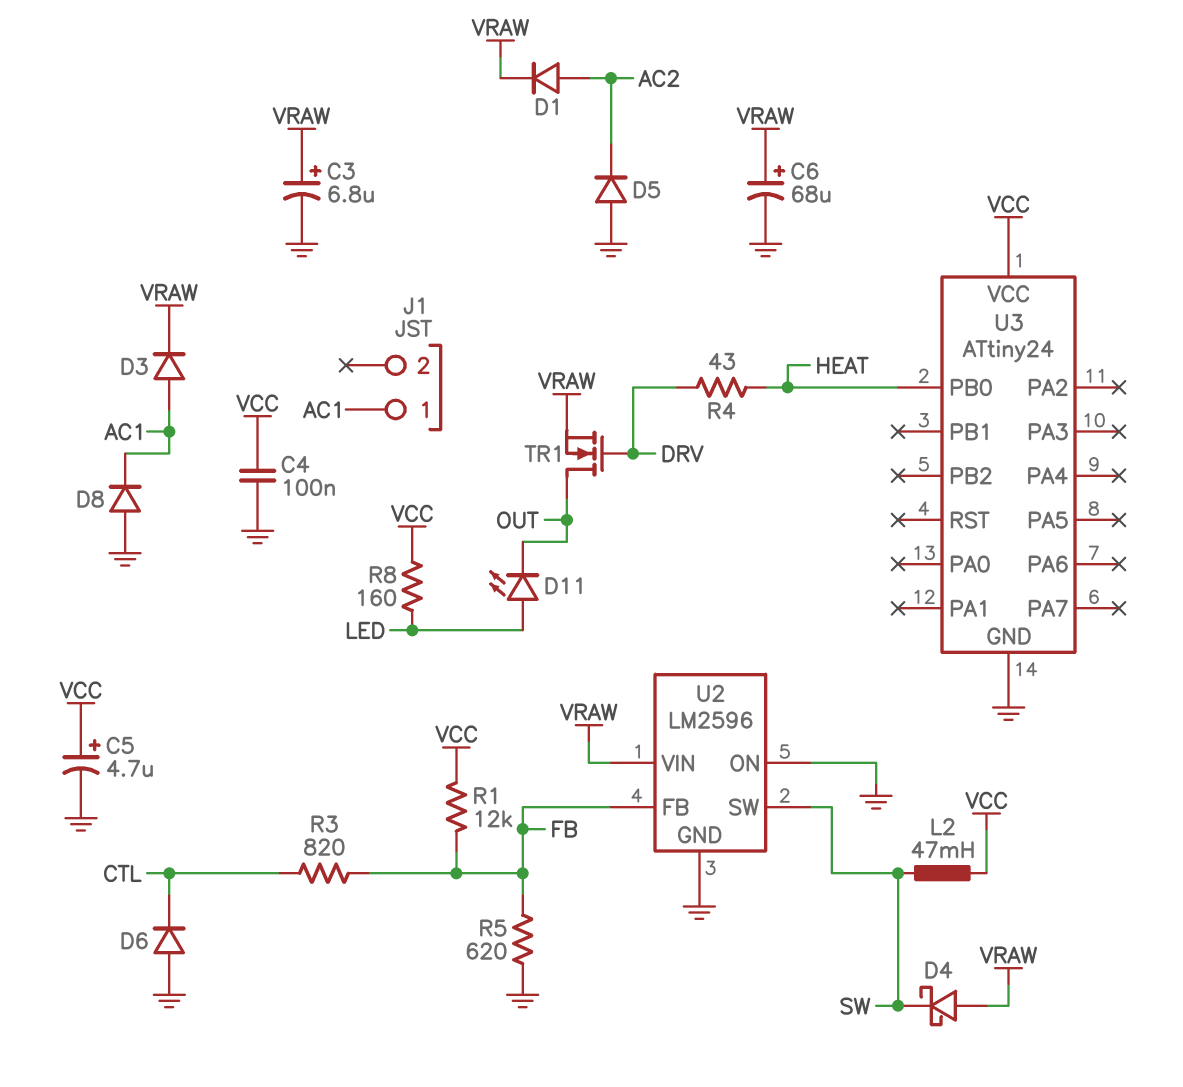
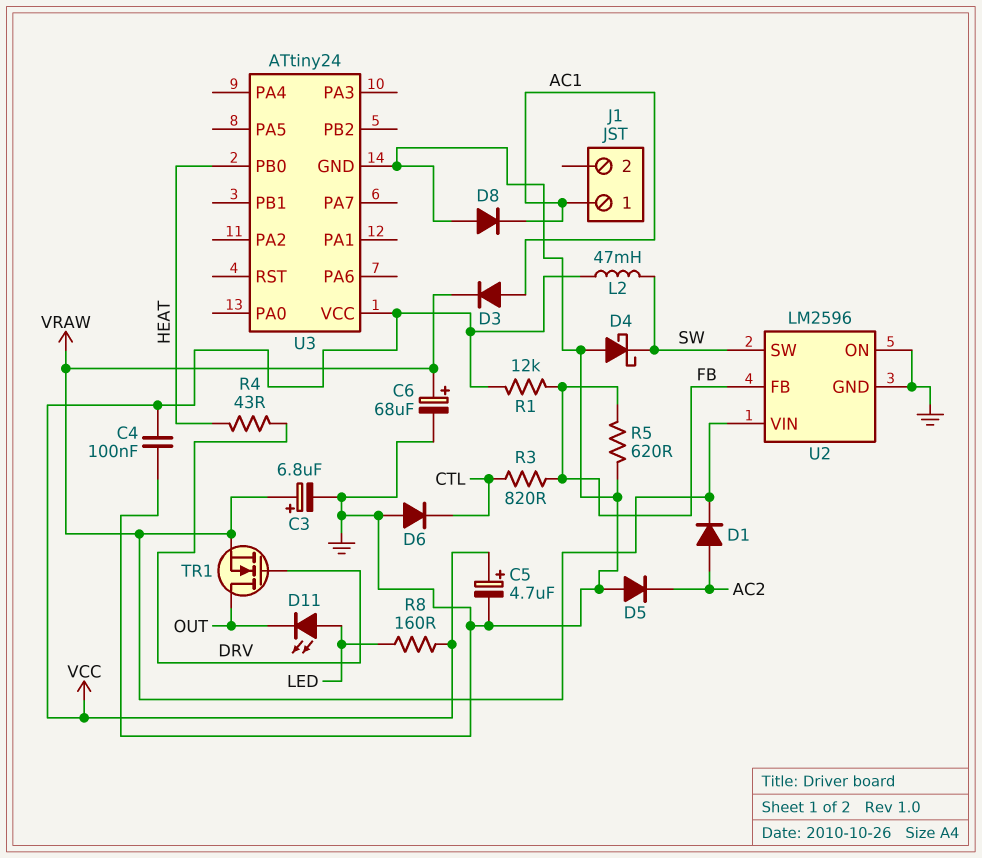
D4: schottky (A VRAW, K SW) -> schottky (A GND, K SW)

